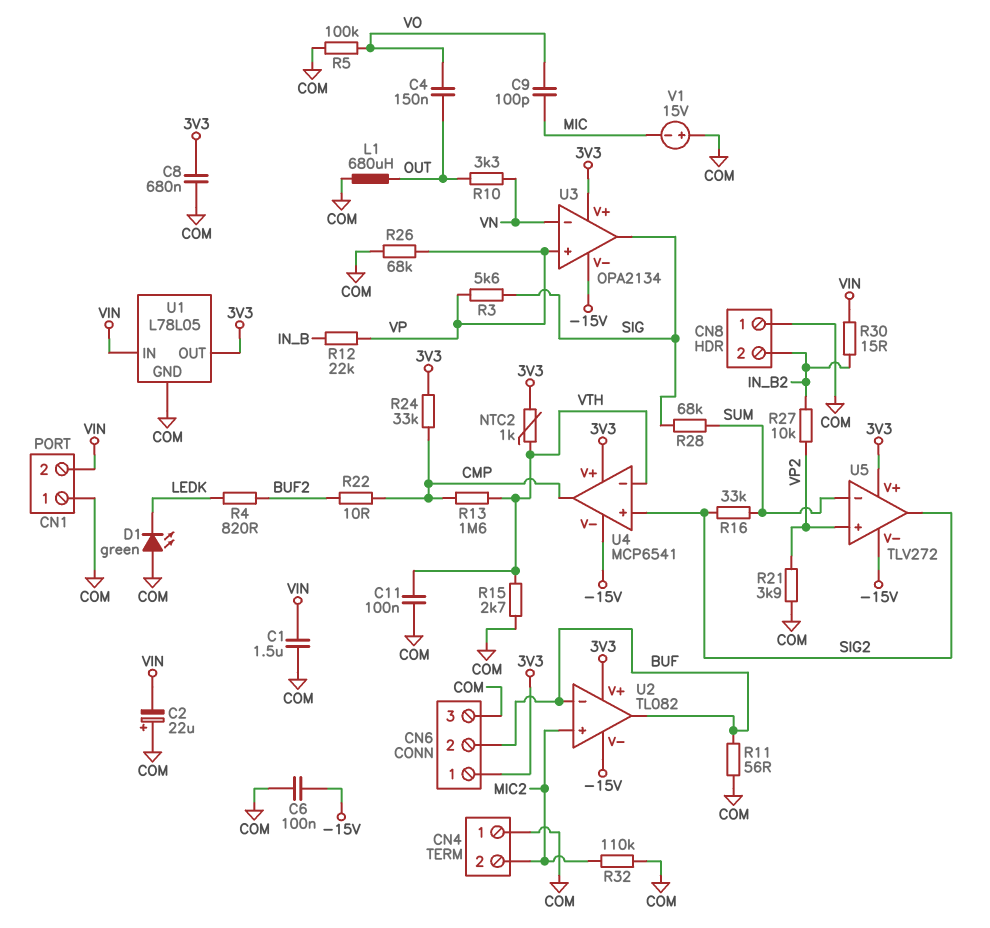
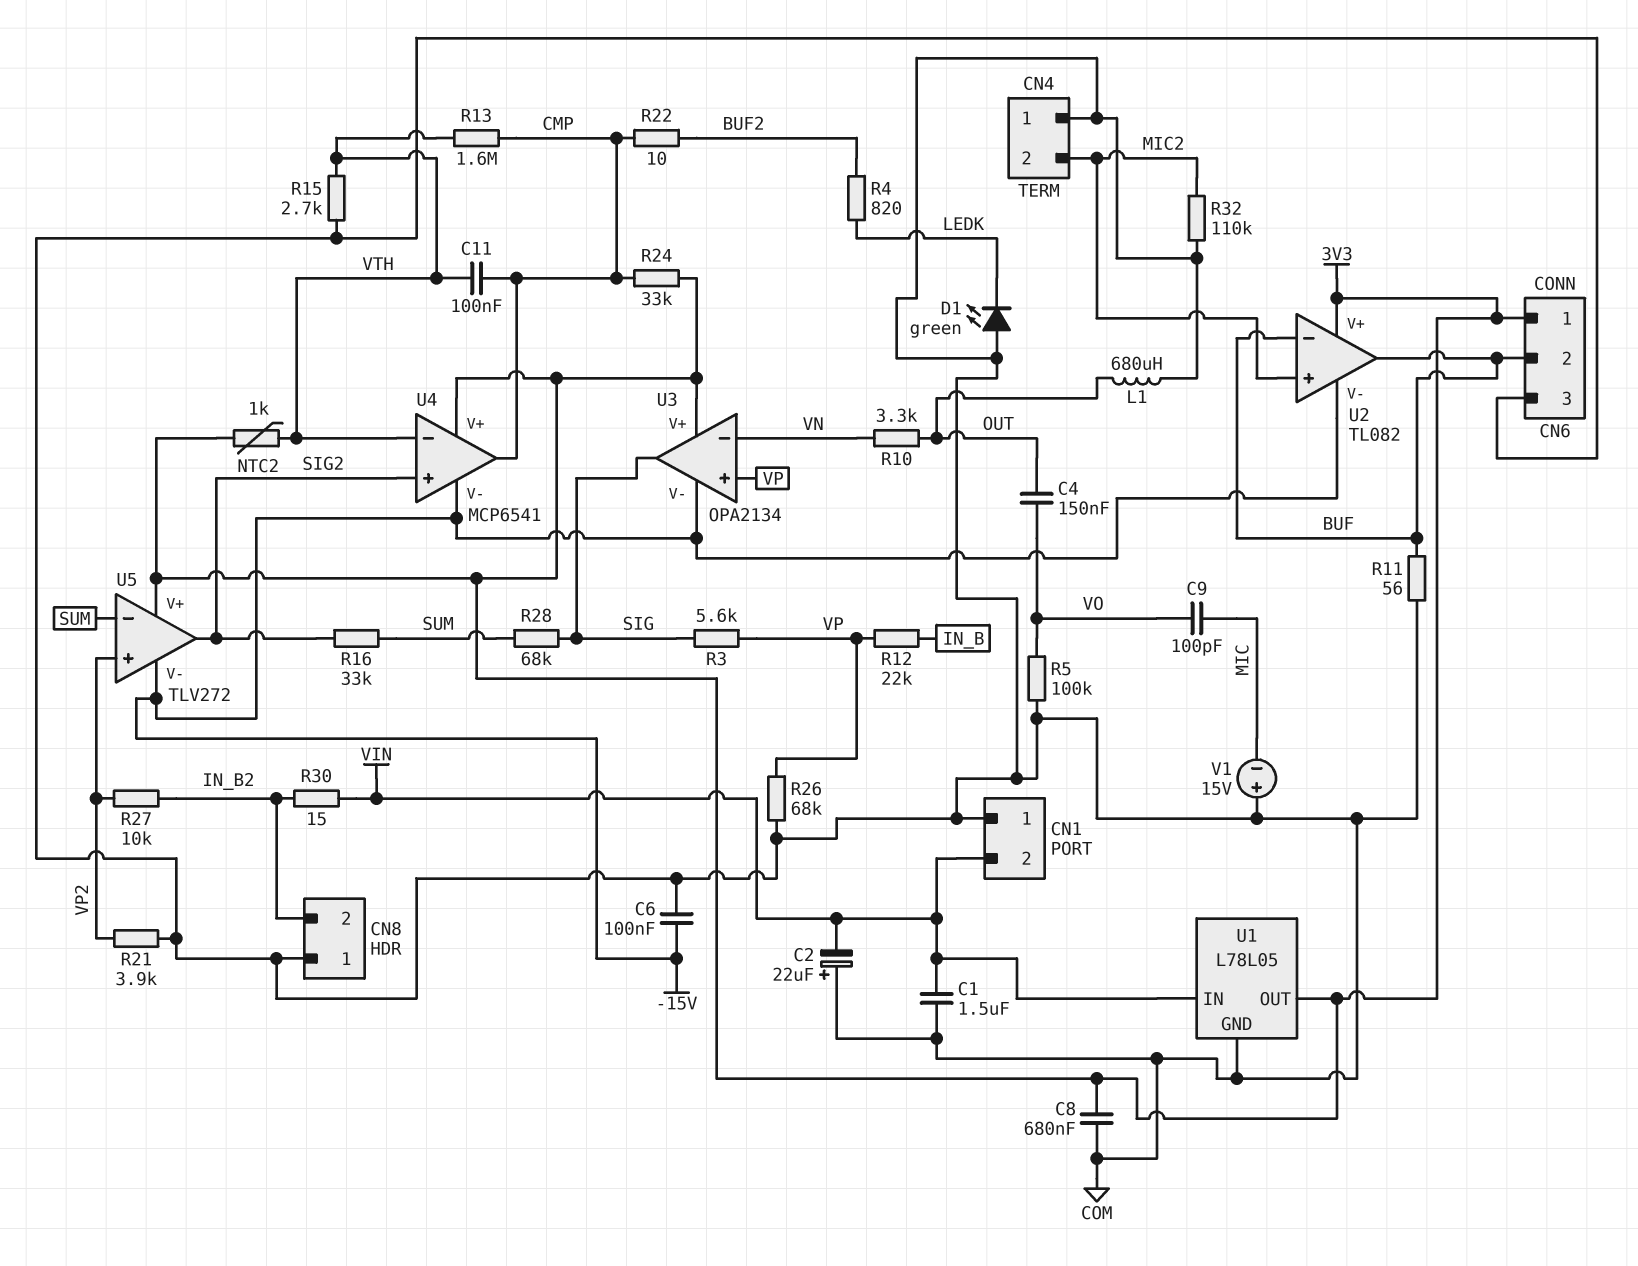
C11: 100nF (COM, VTH) -> 100nF (CMP, VTH)

